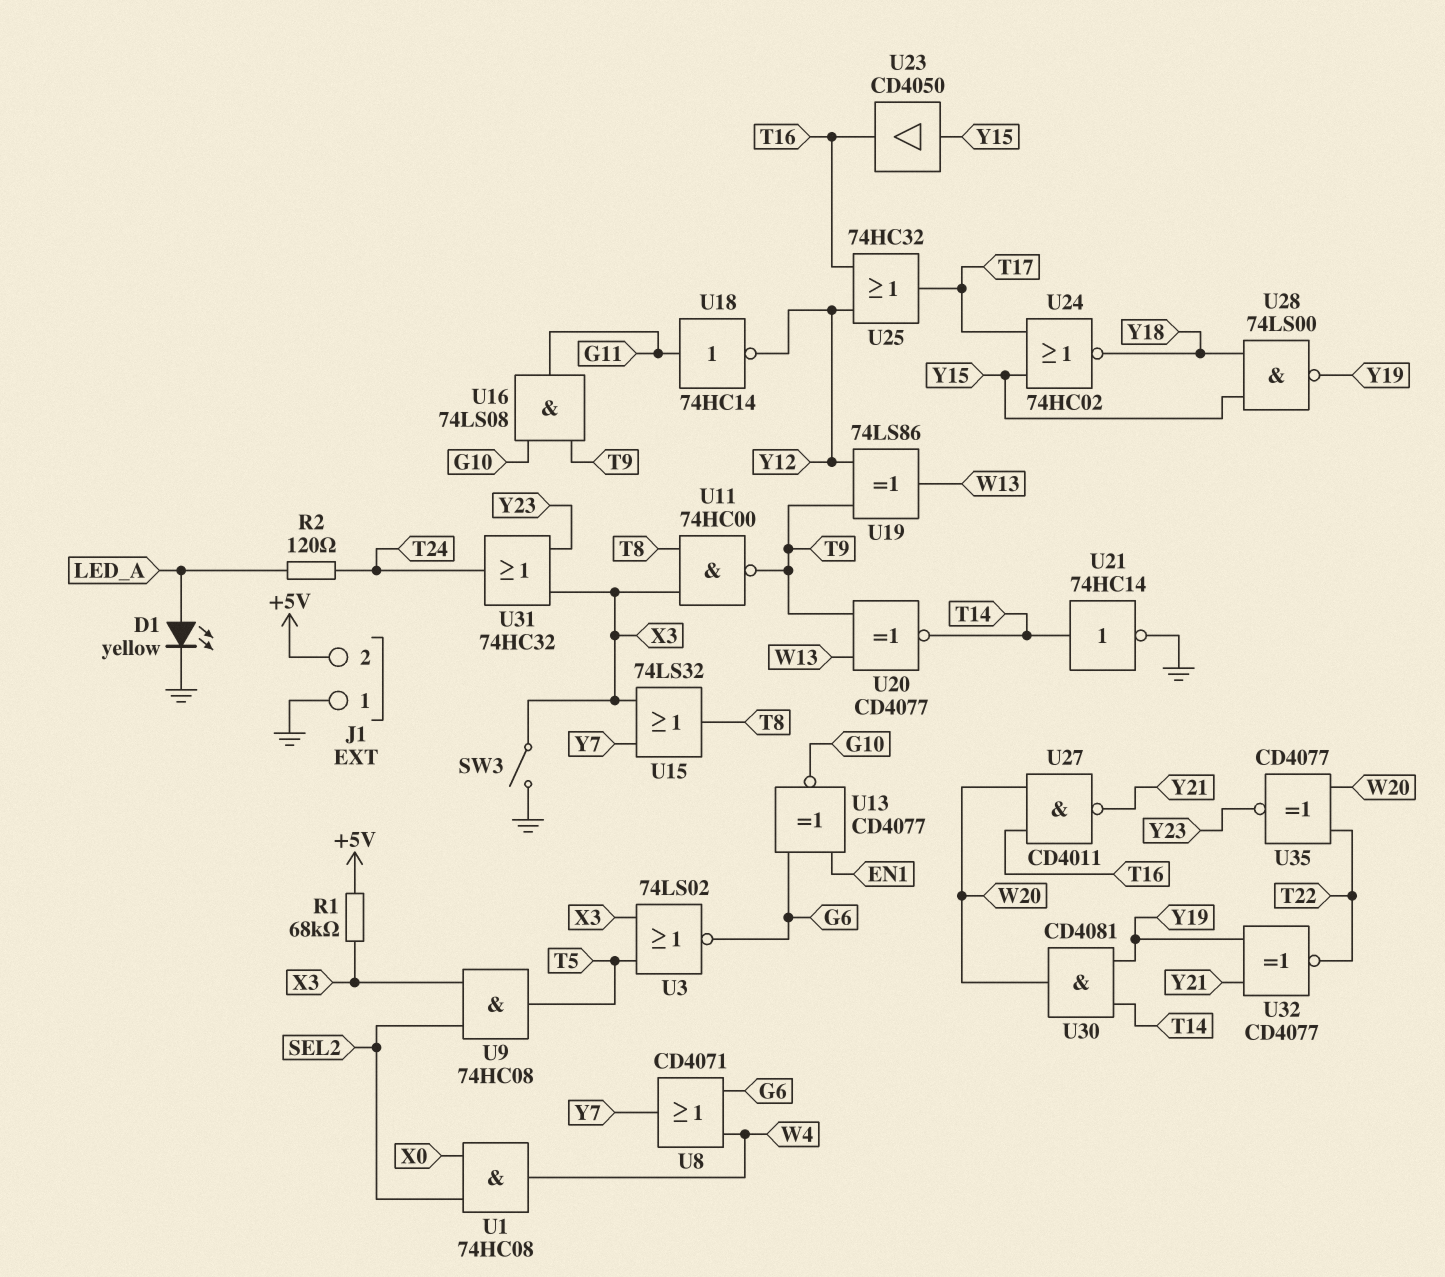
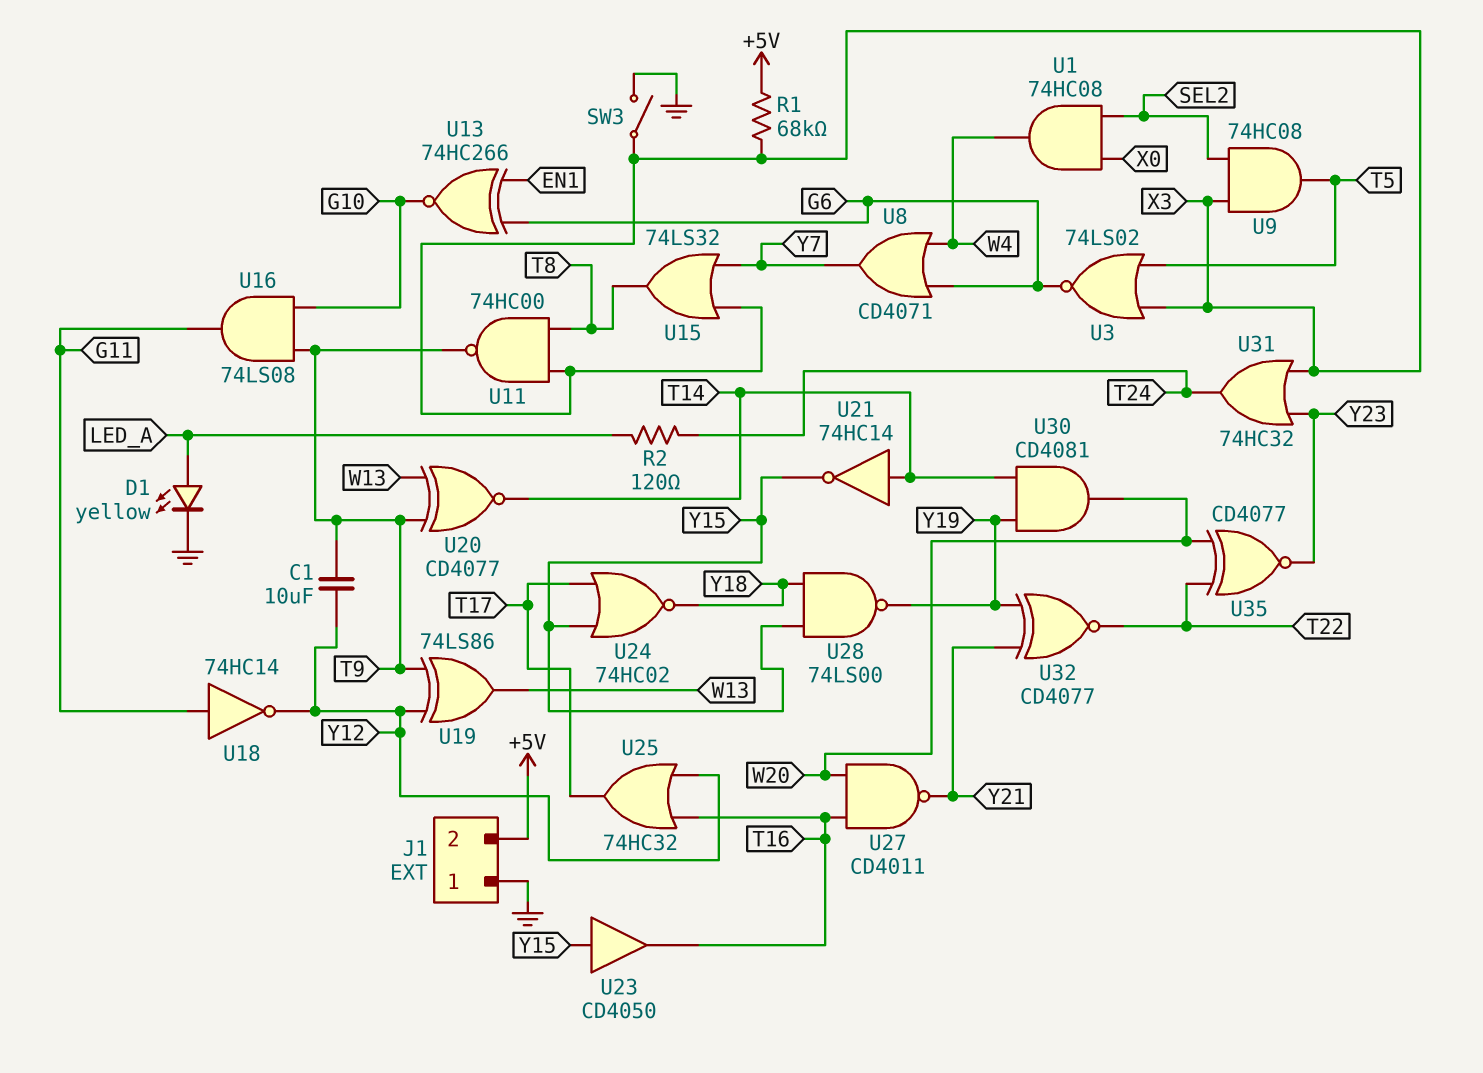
C1: none -> 10uF (T9, Y12)
U13: XNOR CD4077 (in EN1, in G6, out G10) -> XNOR 74HC266 (in EN1, in G6, out G10)
U21: NOT 74HC14 (in T14, out GND) -> NOT 74HC14 (in T14, out Y15)

